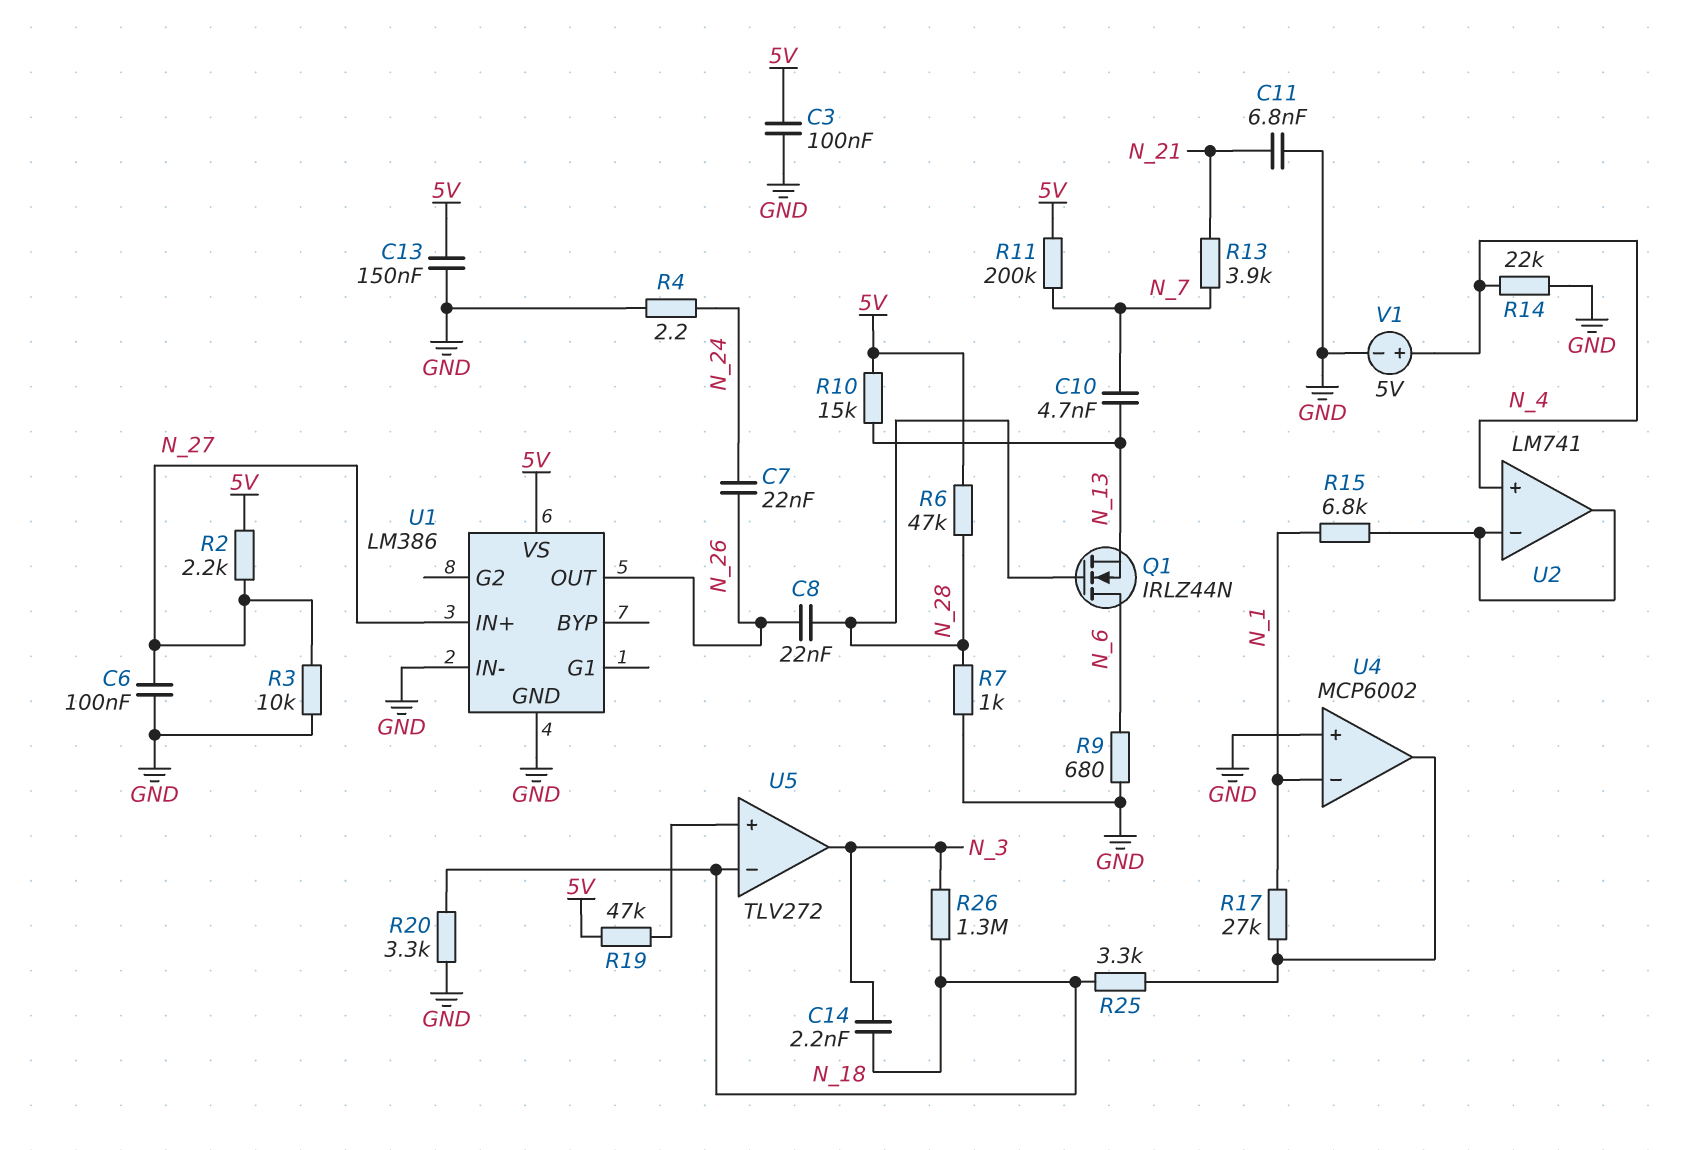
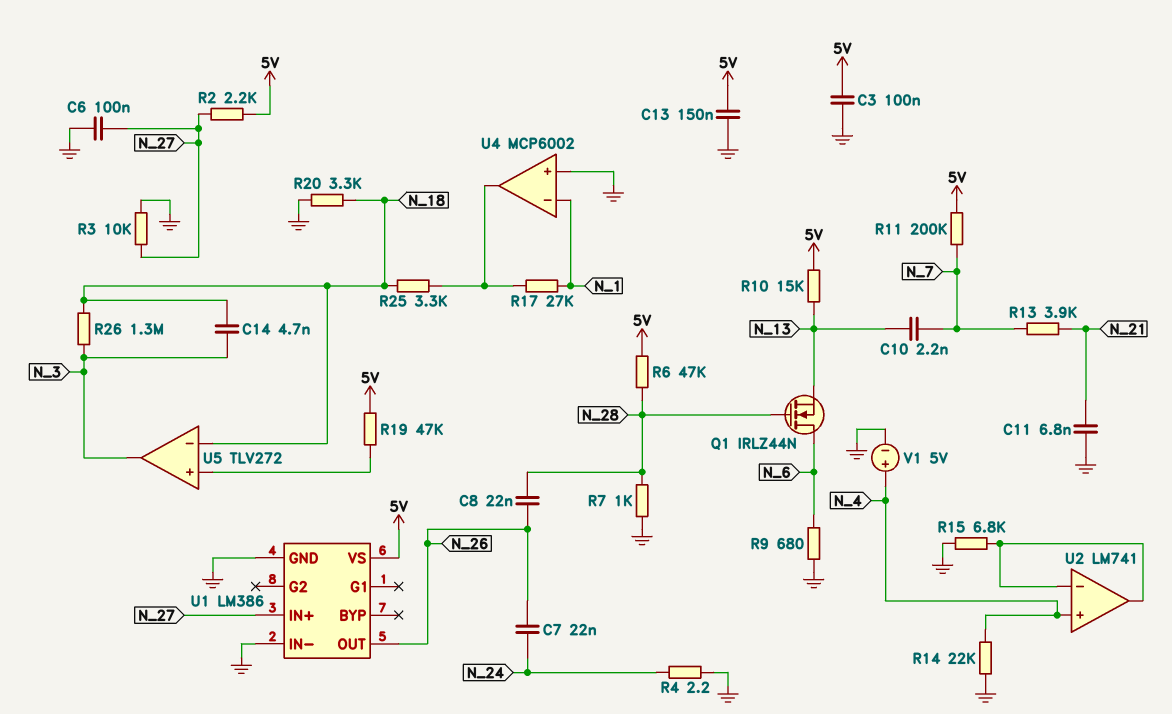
C10: 4.7nF (N_7, N_13) -> 2.2nF (N_7, N_13)
C14: 2.2nF (N_3, N_18) -> 4.7nF (N_3, N_18)
R15: 6.8k (N_1, U2/in-) -> 6.8k (GND, U2/in-)

